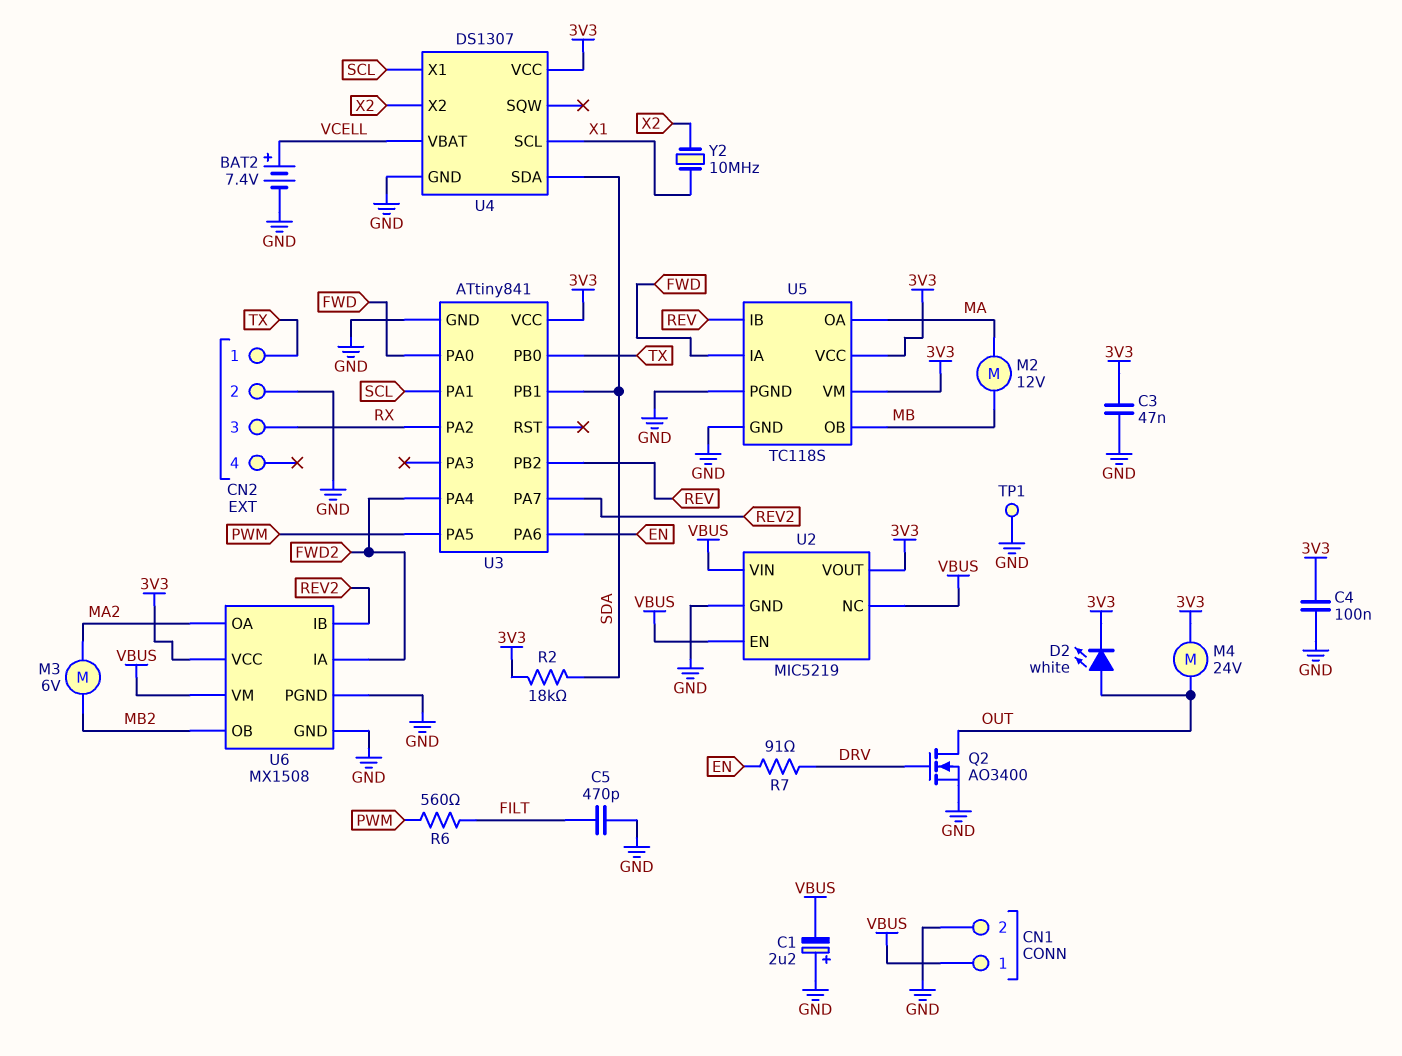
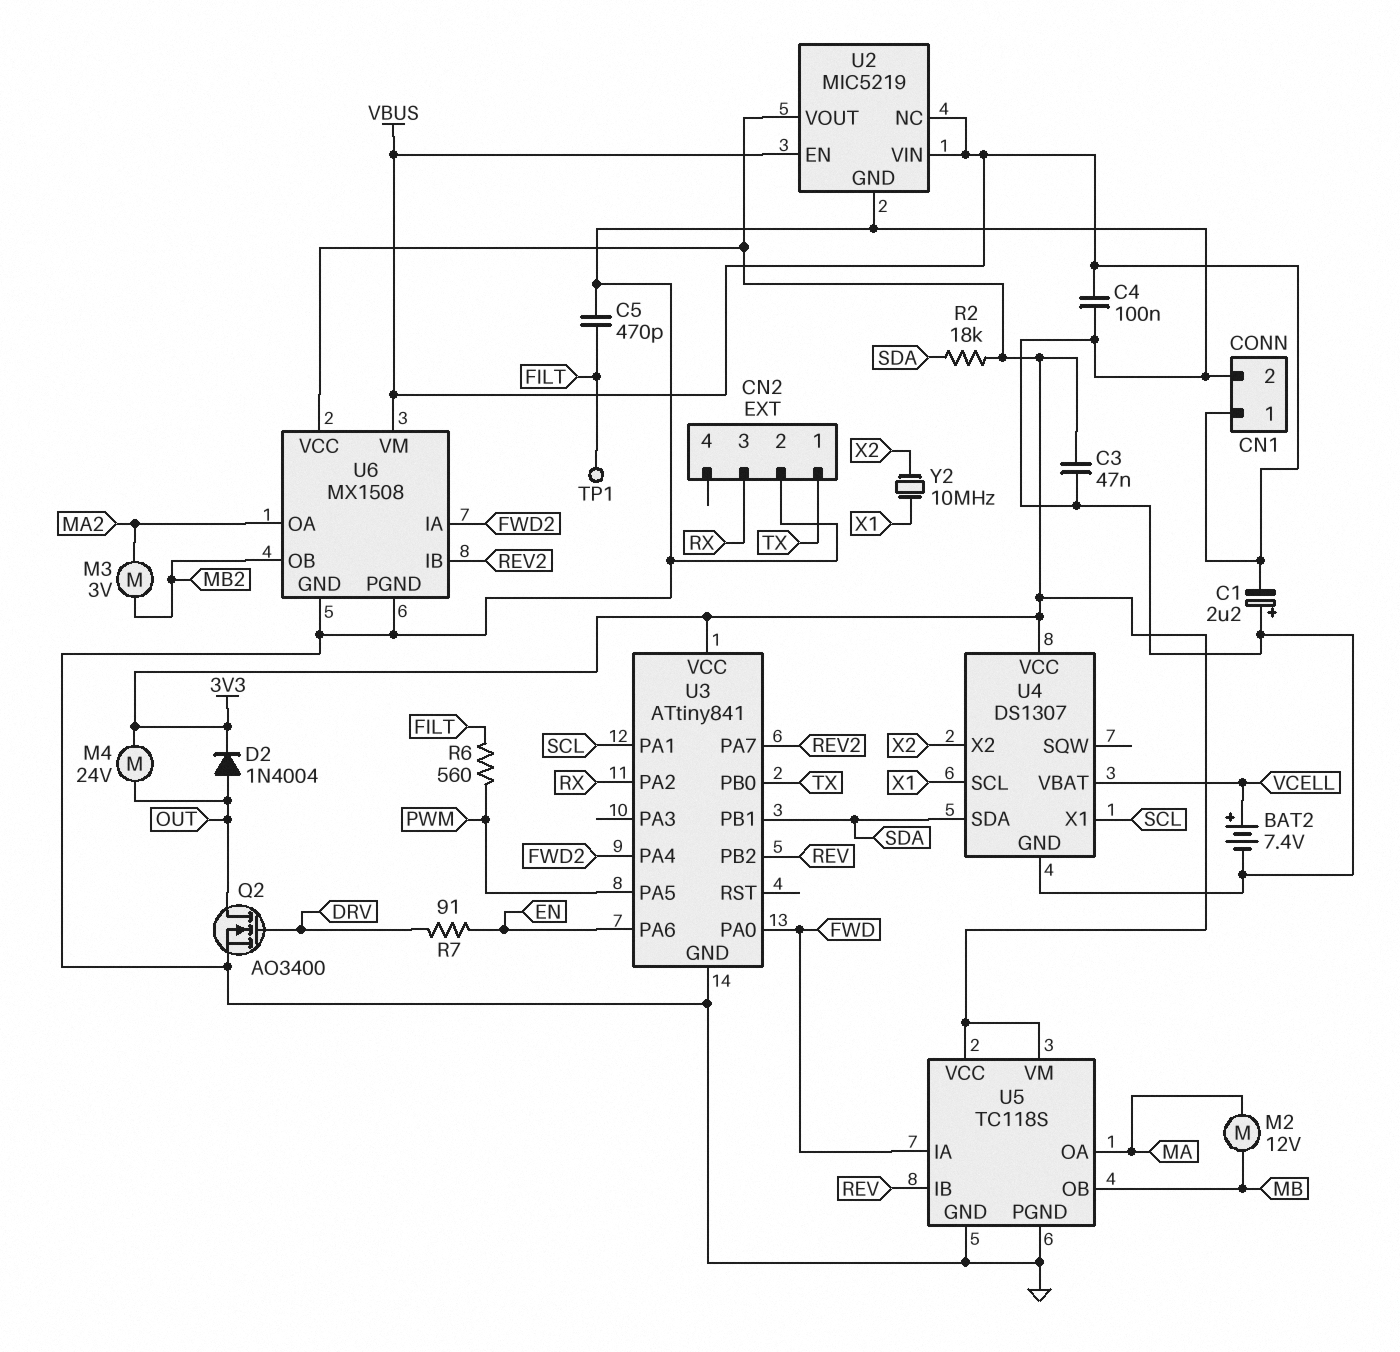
C4: 100nF (3V3, GND) -> 100nF (GND, VBUS)
D2: LED white (A OUT, K 3V3) -> diode 1N4004 (A OUT, K 3V3)
M3: motor 6V (MA2, MB2) -> motor 3V (MA2, MB2)
TP1: test point (GND) -> test point (FILT)

